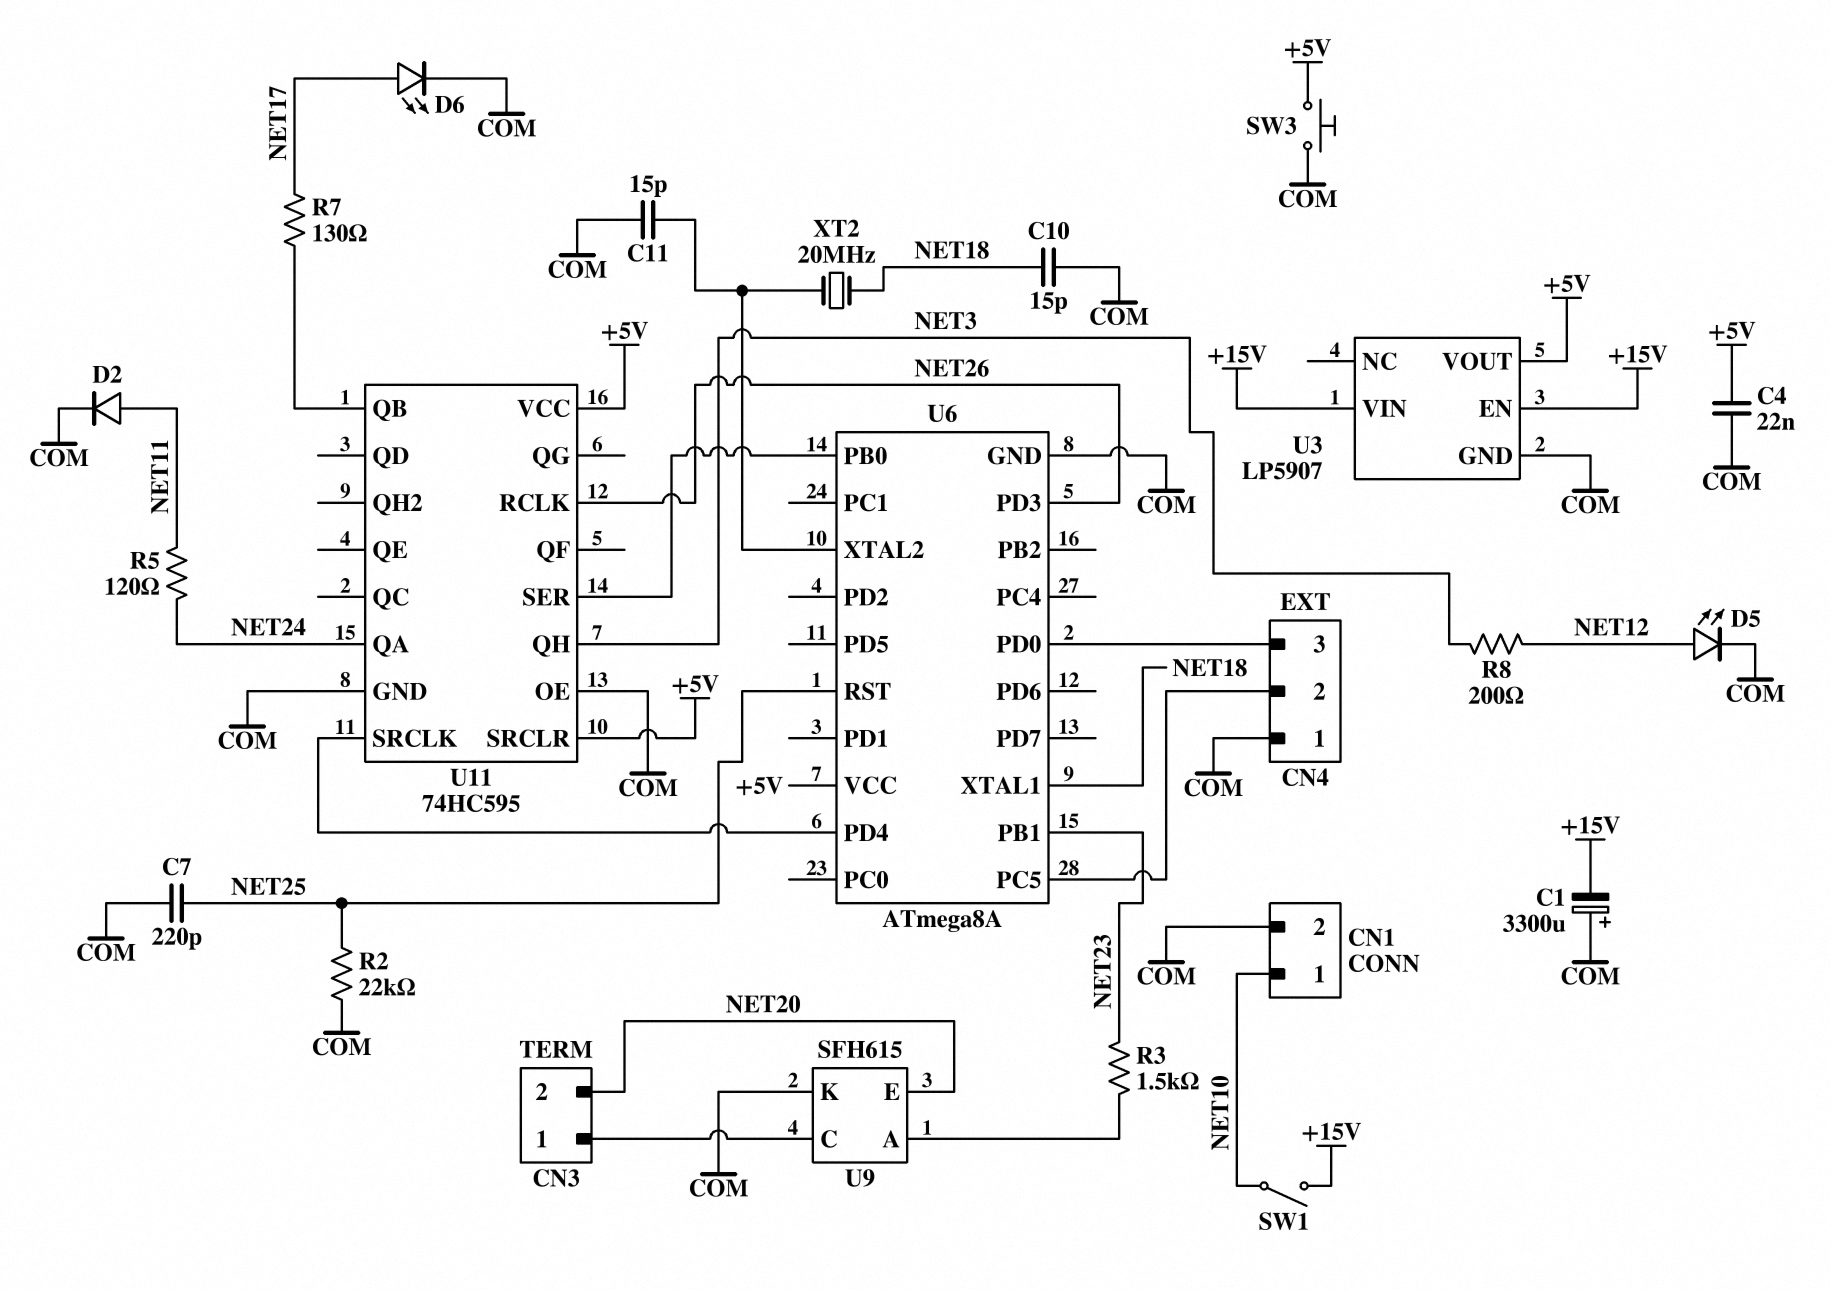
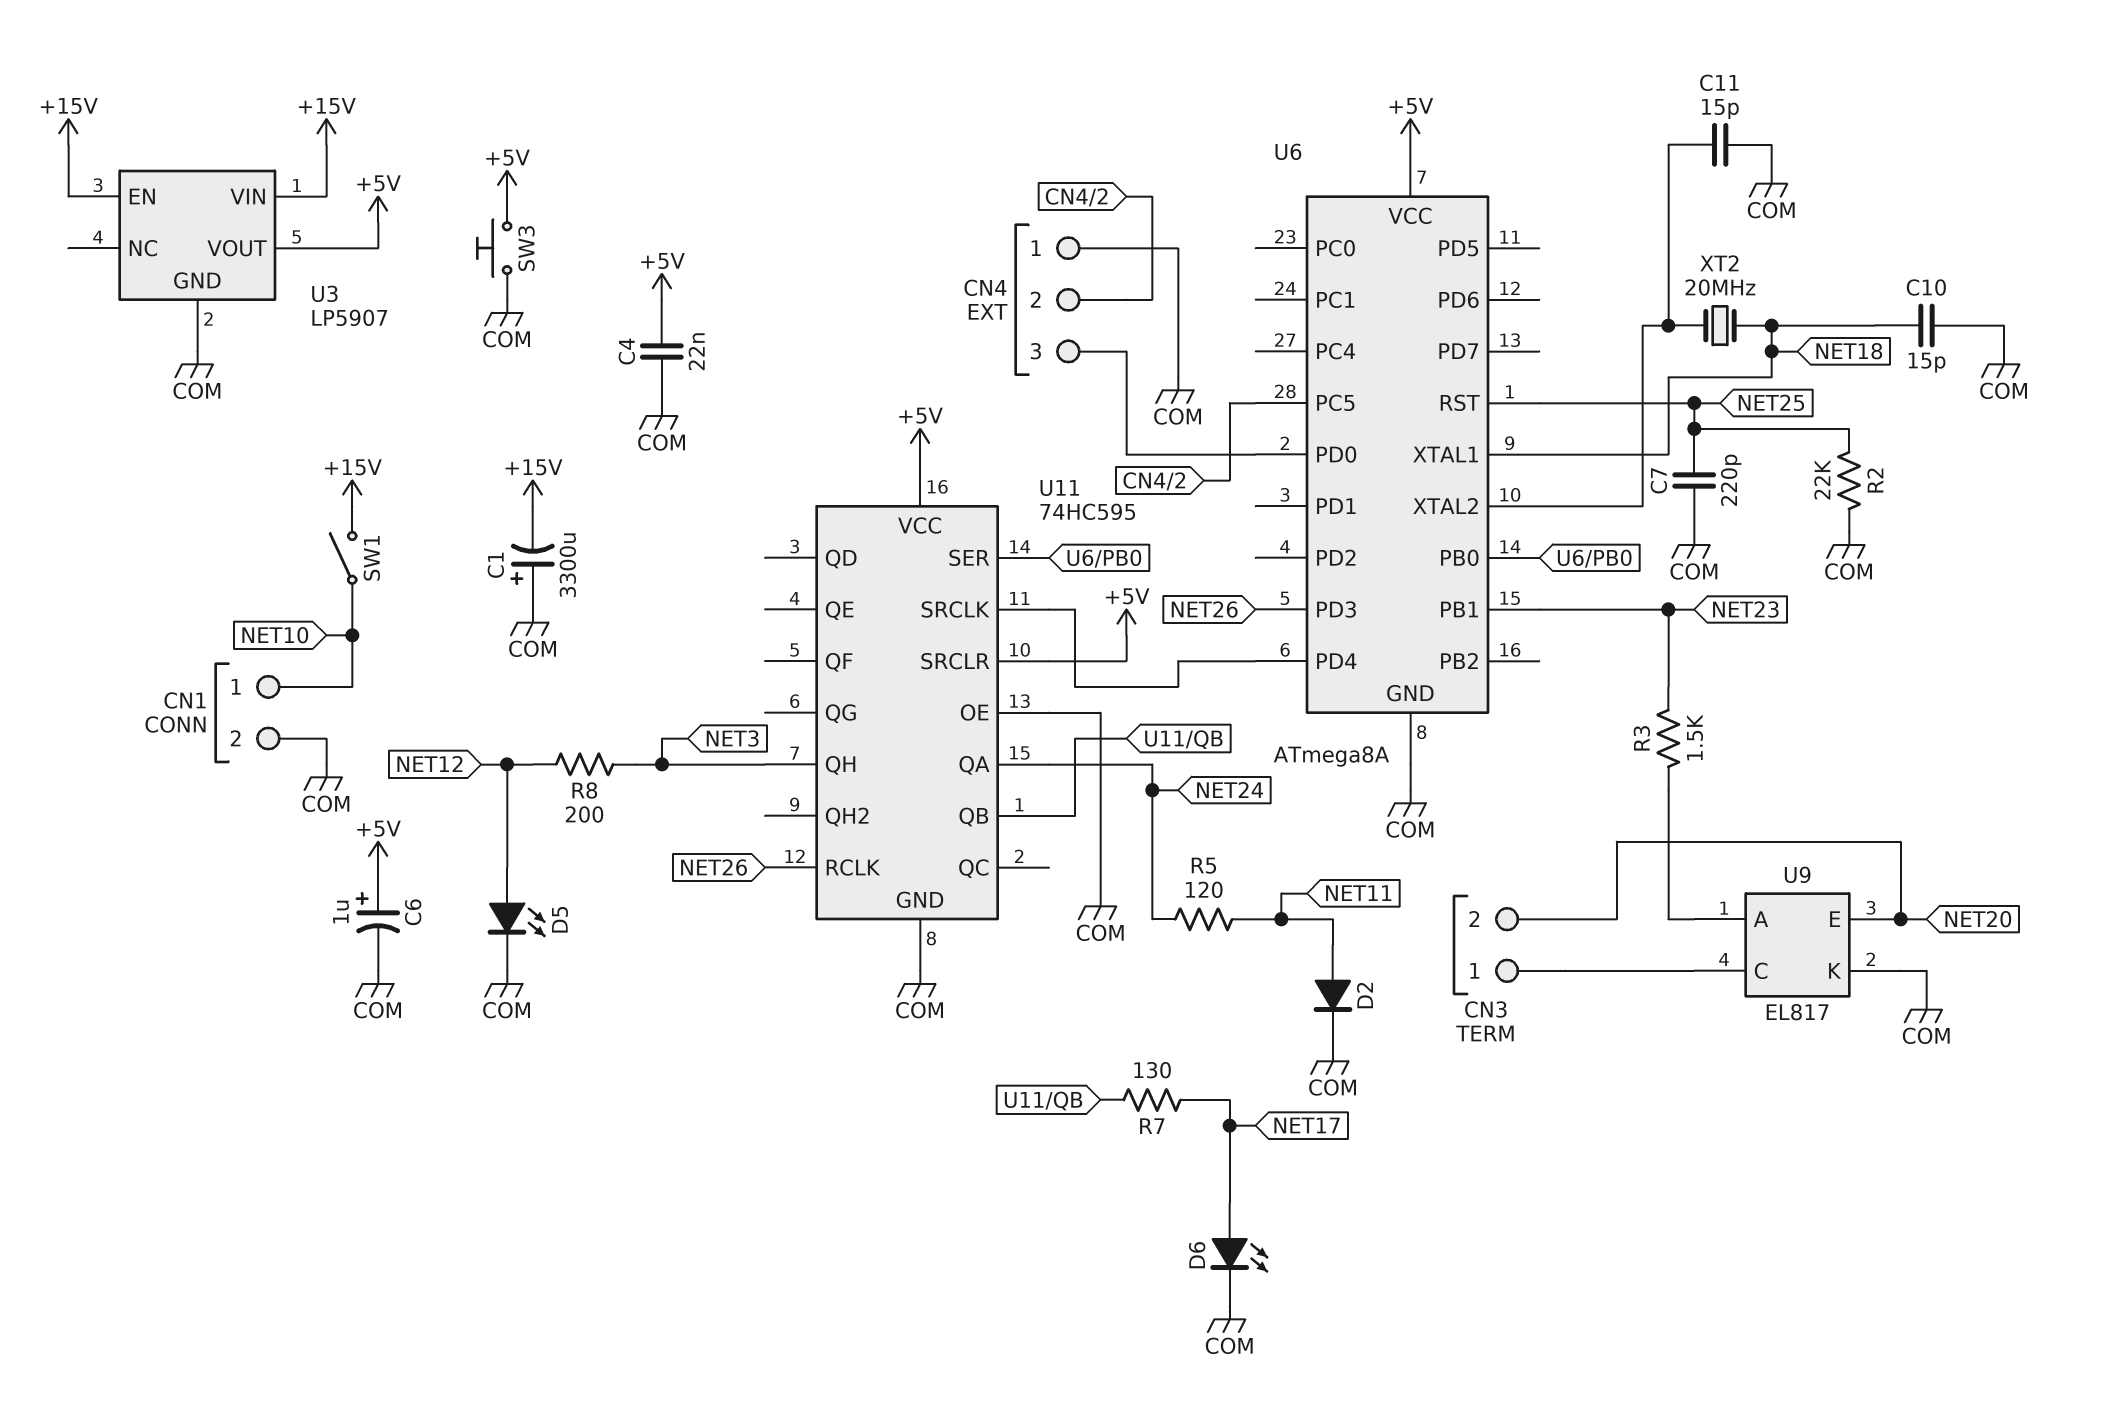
C6: none -> 1uF (plus +5V, minus COM)
U9: SFH615 -> EL817

